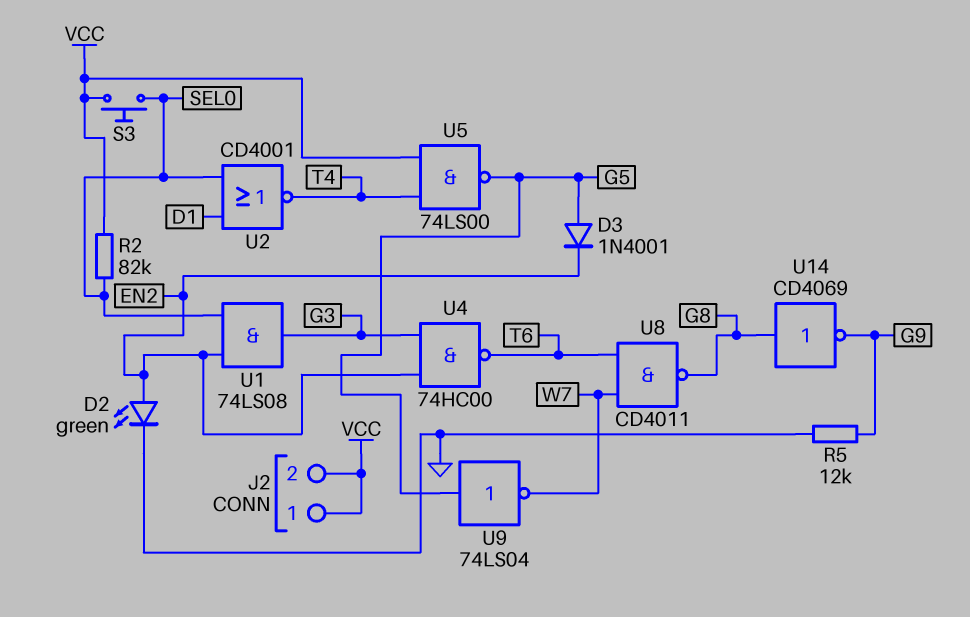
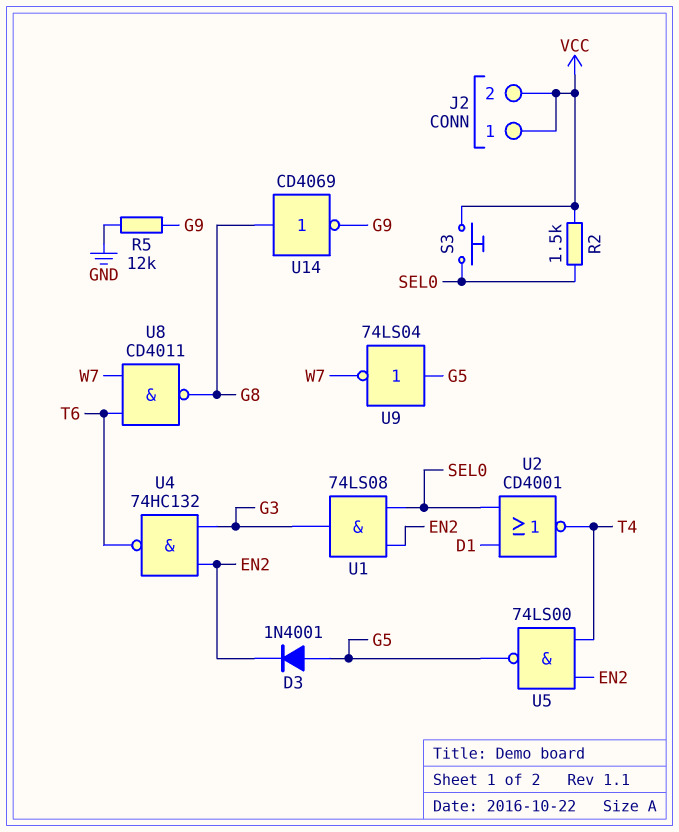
D2: LED green (A EN2, K GND) -> none
R2: 82k (SEL0, VCC) -> 1.5k (SEL0, VCC)
U4: NAND 74HC00 (in EN2, in G3, out T6) -> NAND 74HC132 (in EN2, in G3, out T6)
U5: NAND 74LS00 (in T4, in VCC, out G5) -> NAND 74LS00 (in EN2, in T4, out G5)

